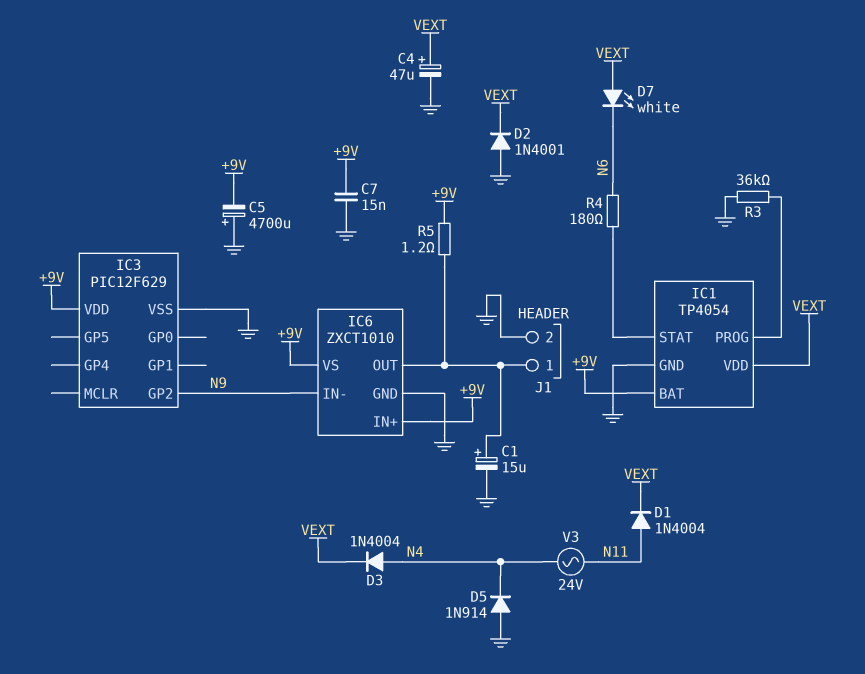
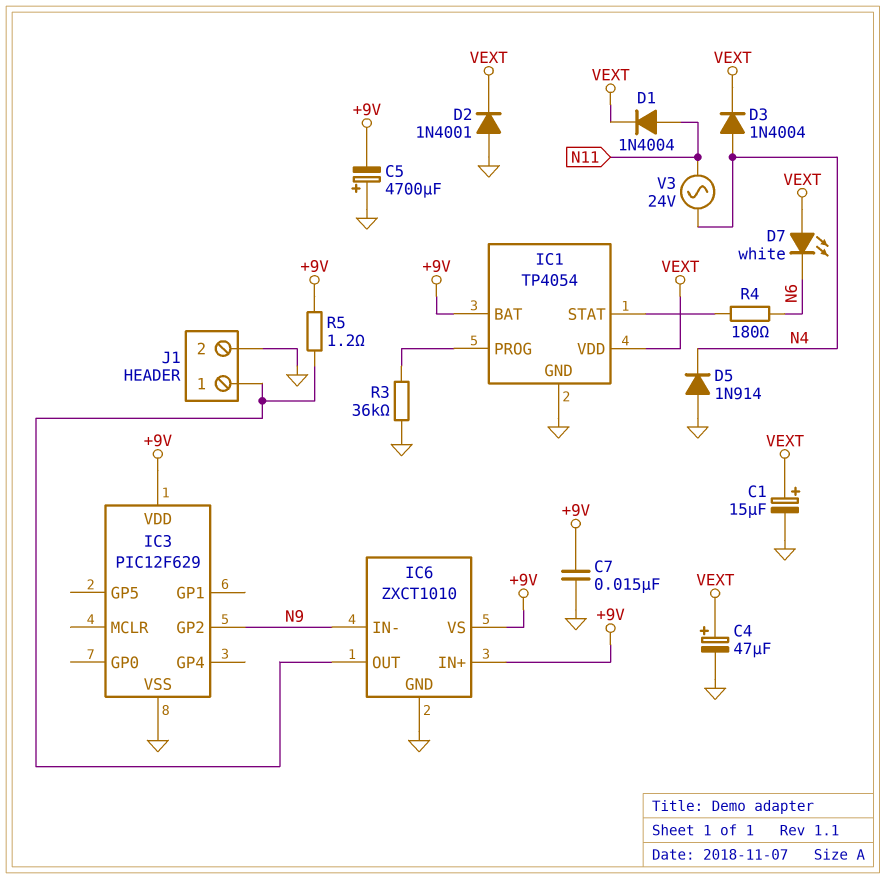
C1: 15uF (plus IC6/OUT, minus GND) -> 15uF (plus VEXT, minus GND)

